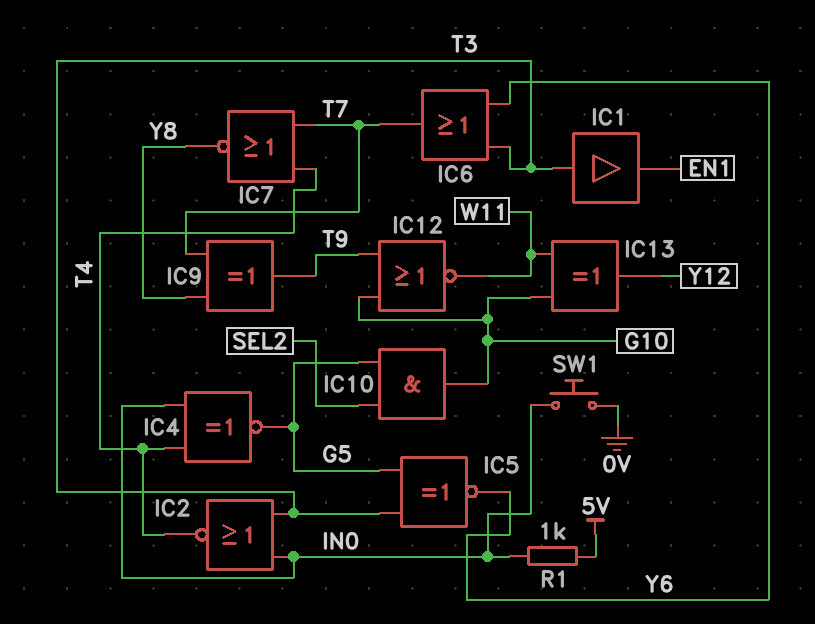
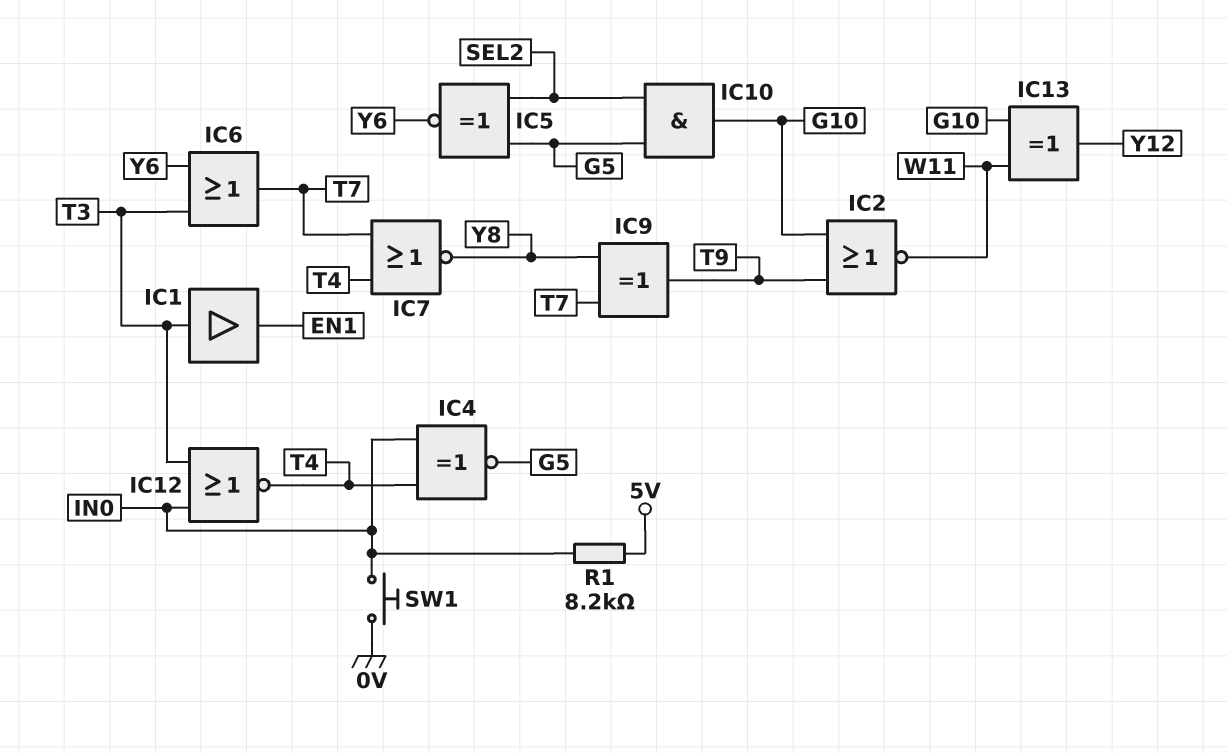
IC2: NOR (in IN0, in T3, out T4) -> NOR (in G10, in T9, out W11)
IC5: XNOR (in G5, in T3, out Y6) -> XNOR (in G5, in SEL2, out Y6)
IC12: NOR (in G10, in T9, out W11) -> NOR (in IN0, in T3, out T4)
R1: 1k (5V, IN0) -> 8.2k (5V, IN0)

